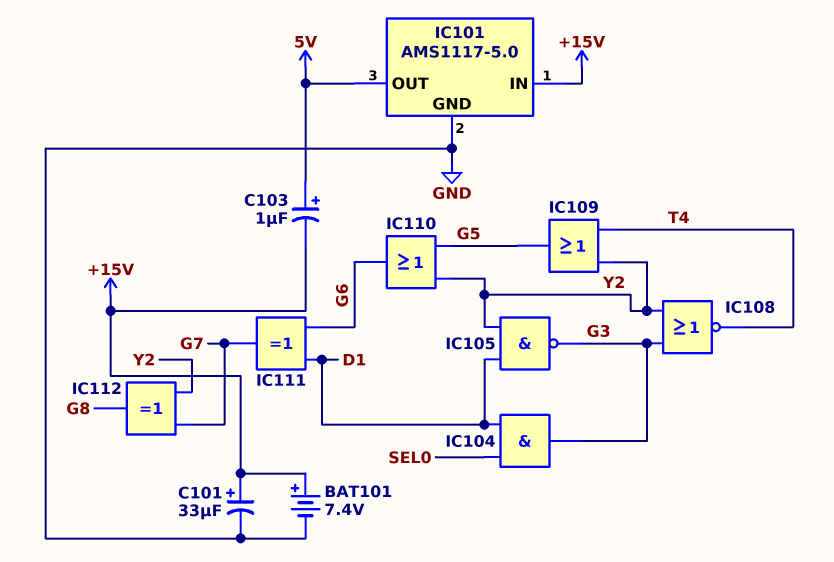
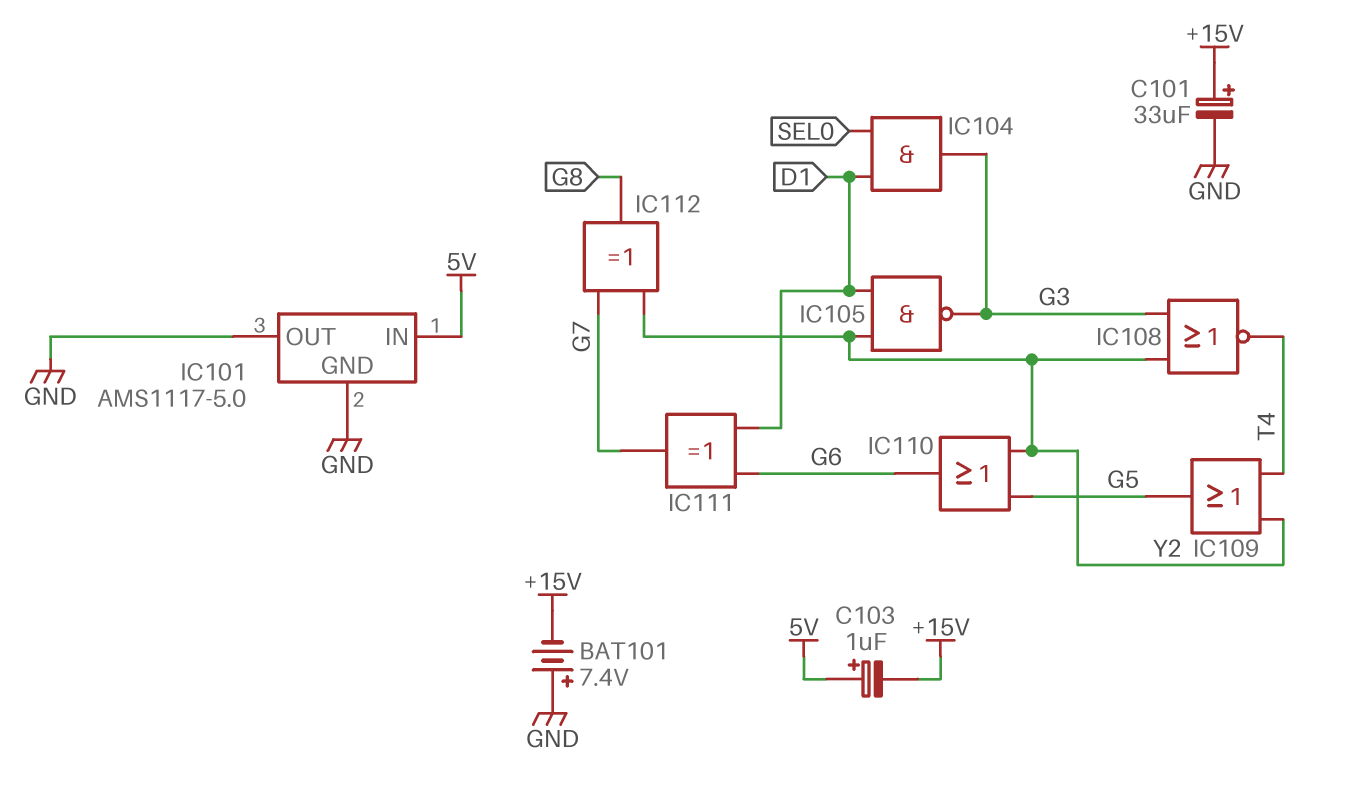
BAT101: 7.4V (plus +15V, minus GND) -> 7.4V (plus GND, minus +15V)
IC101 pin IN: +15V -> 5V
IC101 pin OUT: 5V -> GND

